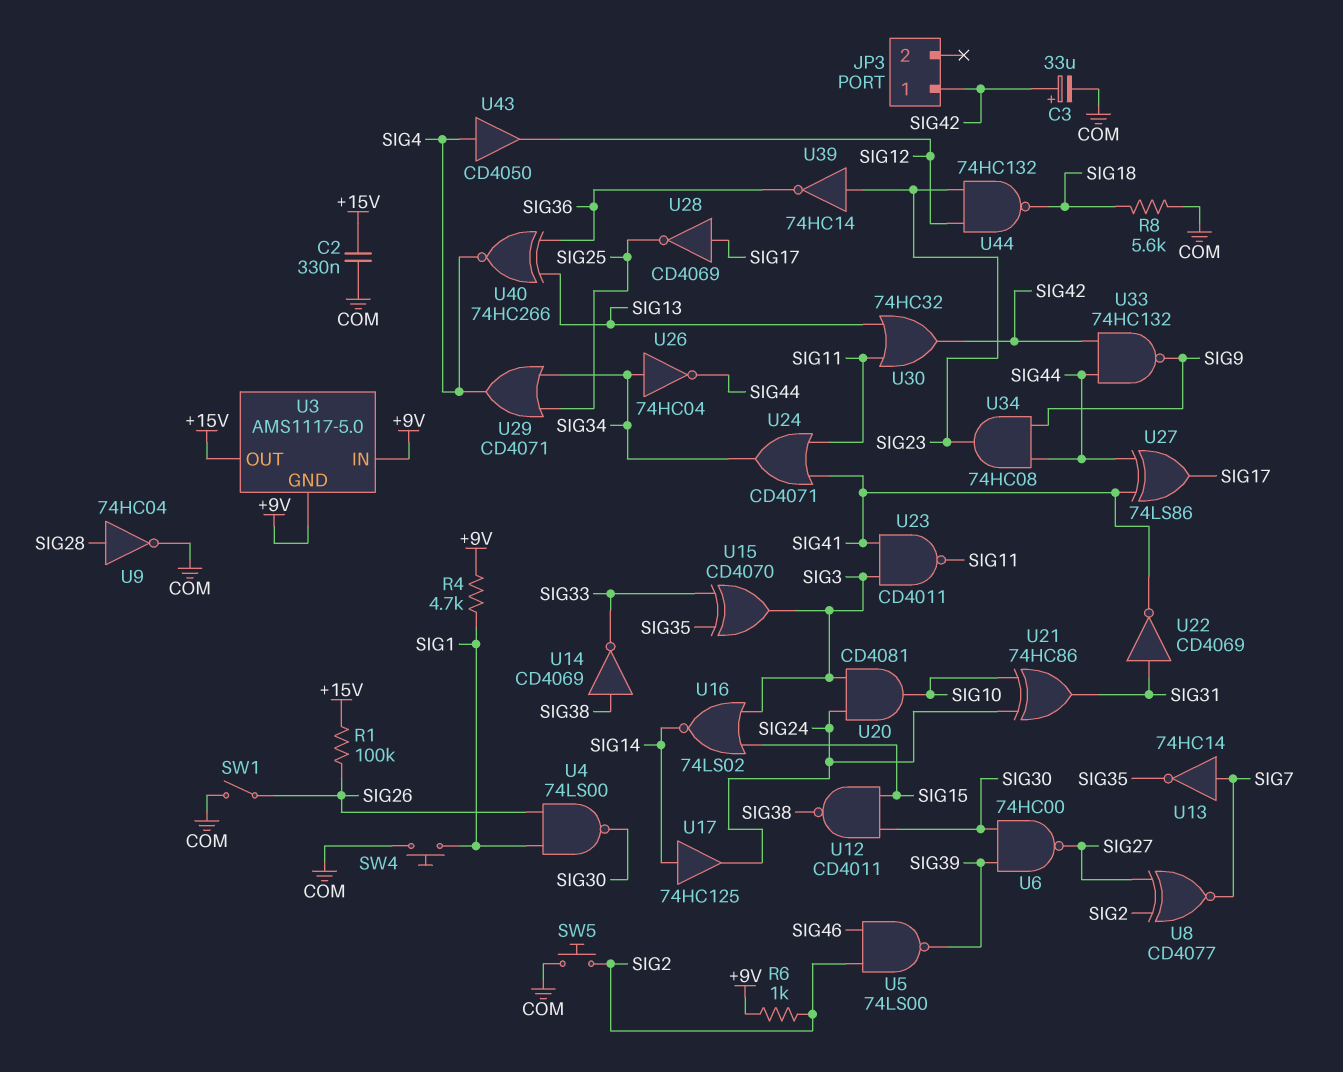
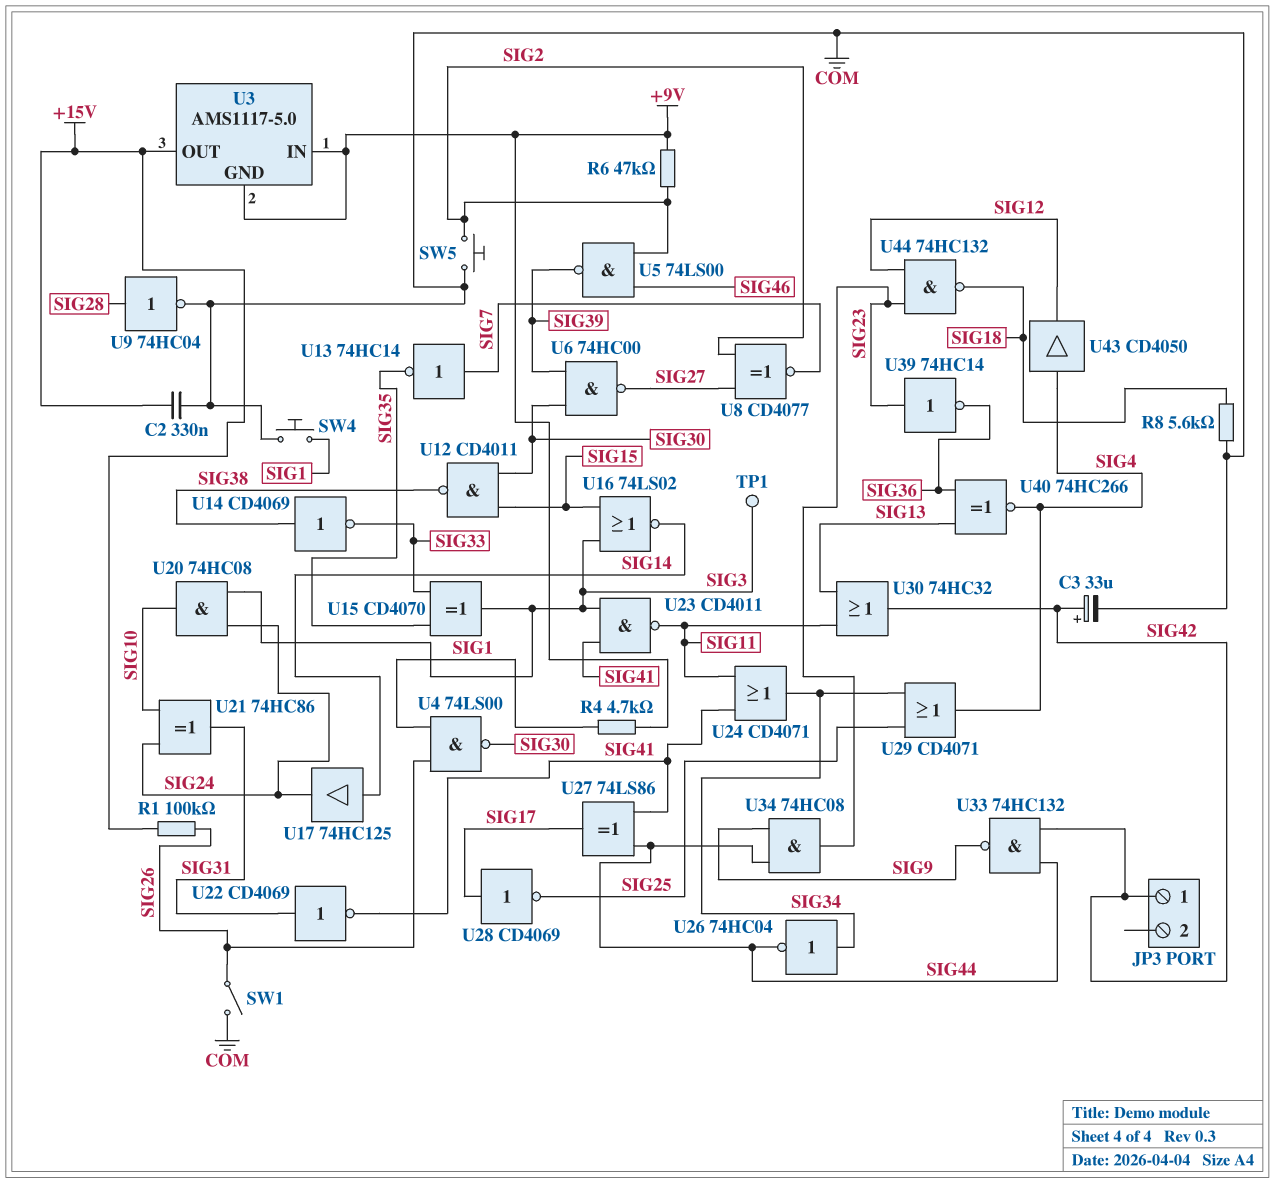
R6: 1k (+9V, SIG2) -> 47k (+9V, SIG2)
TP1: none -> test point (SIG3)
U20: AND CD4081 (in SIG3, in SIG24, out SIG10) -> AND 74HC08 (in SIG3, in SIG24, out SIG10)

